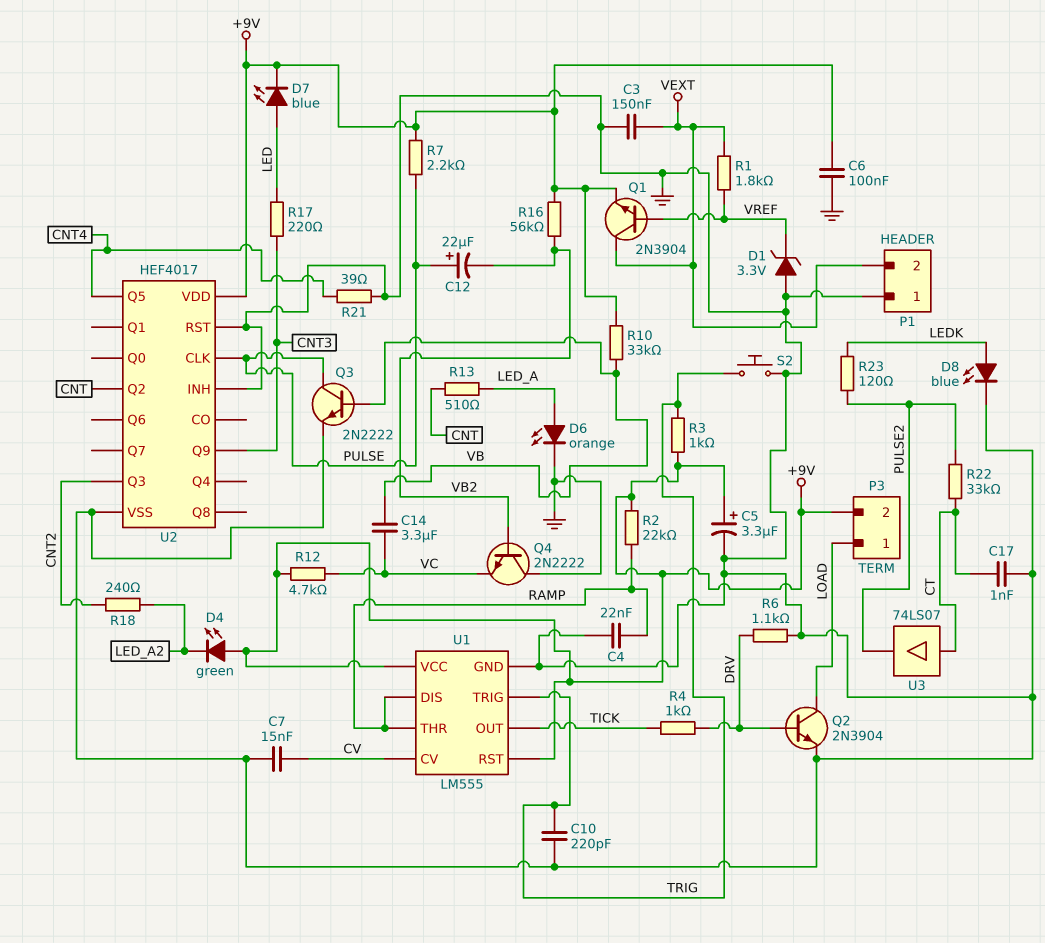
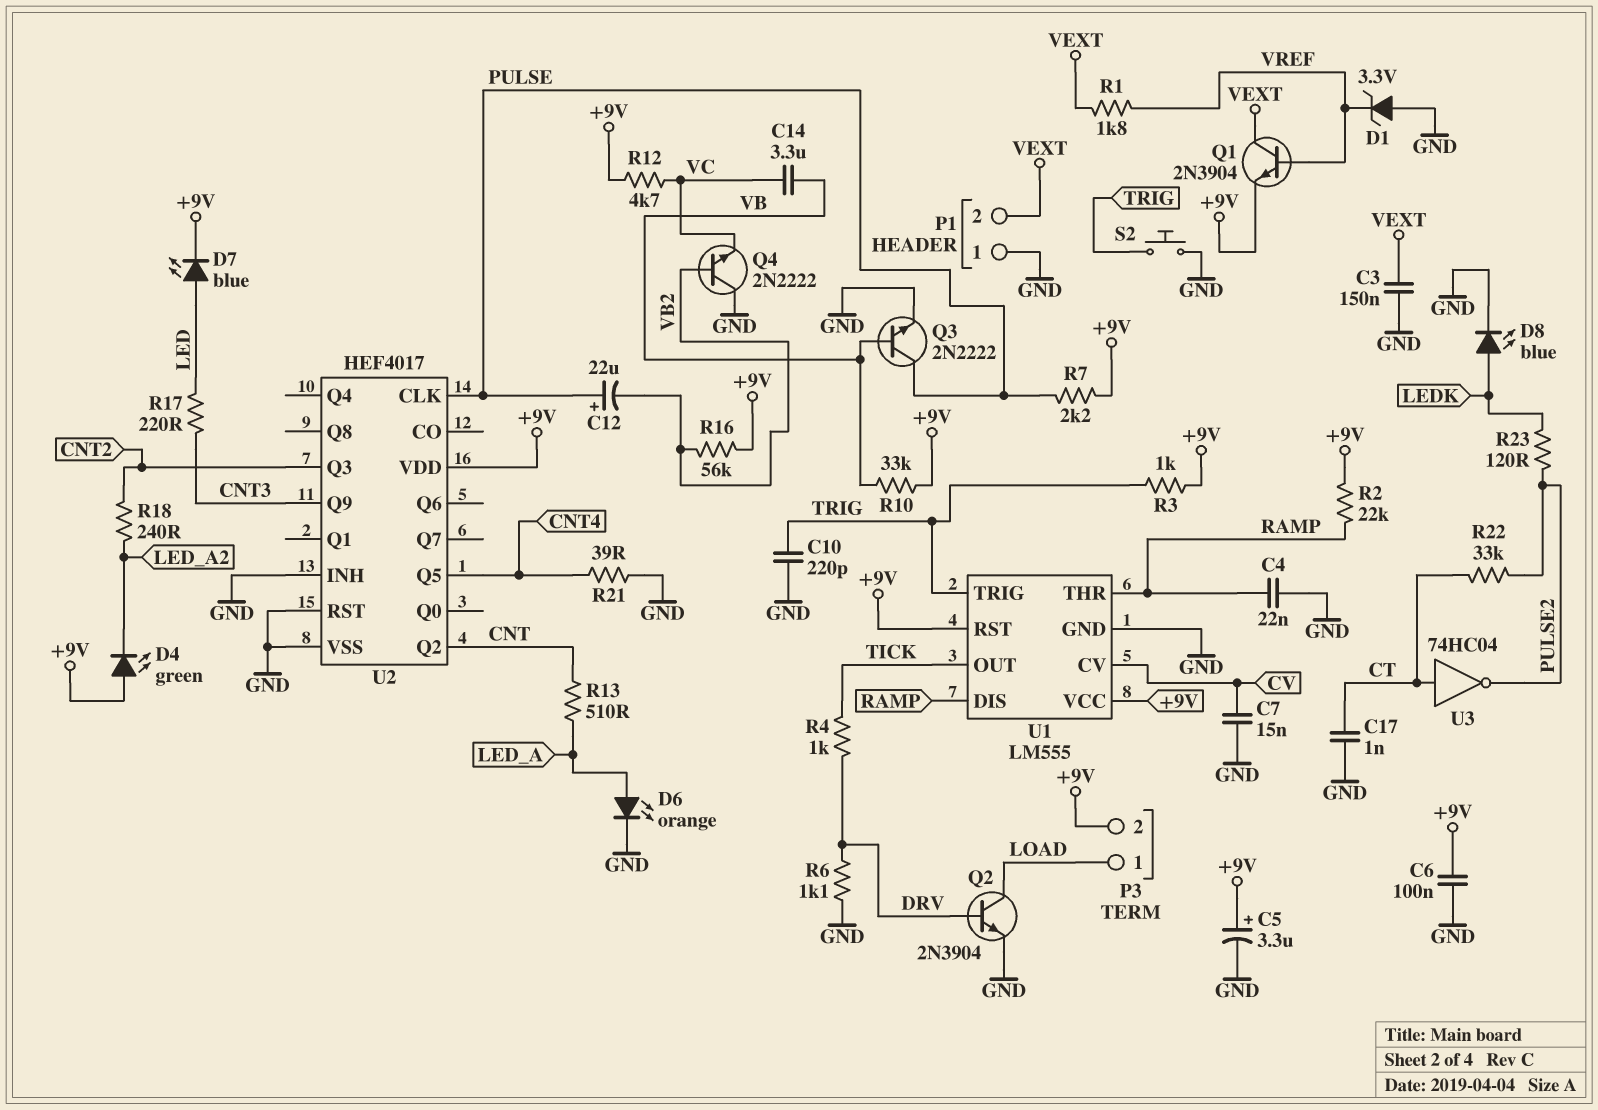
U3: buffer 74LS07 (in CT, out PULSE2) -> NOT 74HC04 (in CT, out PULSE2)

